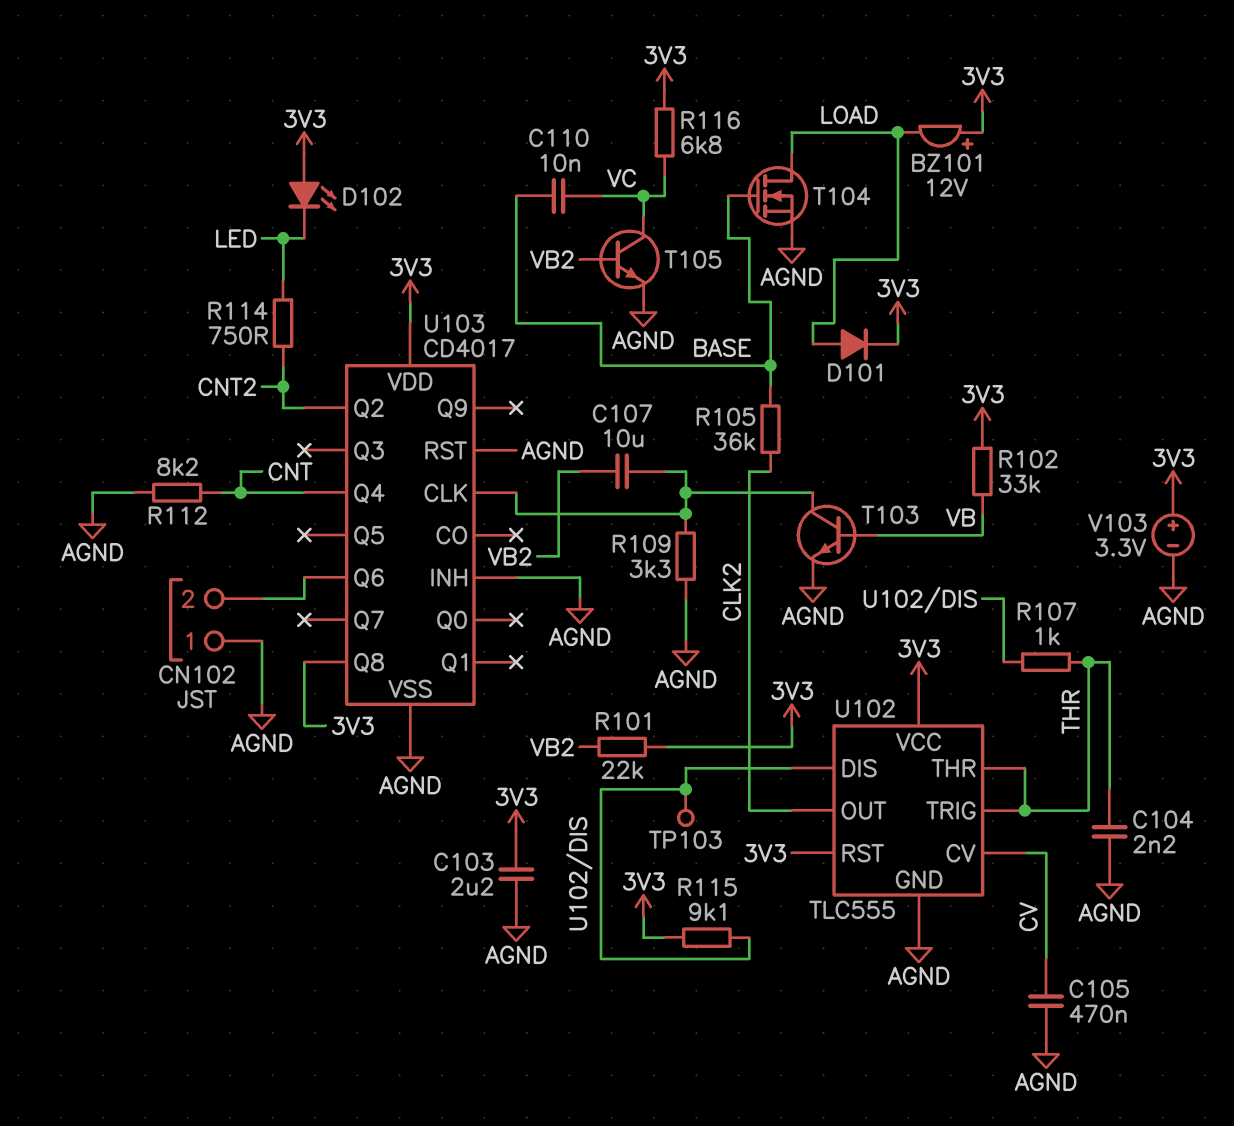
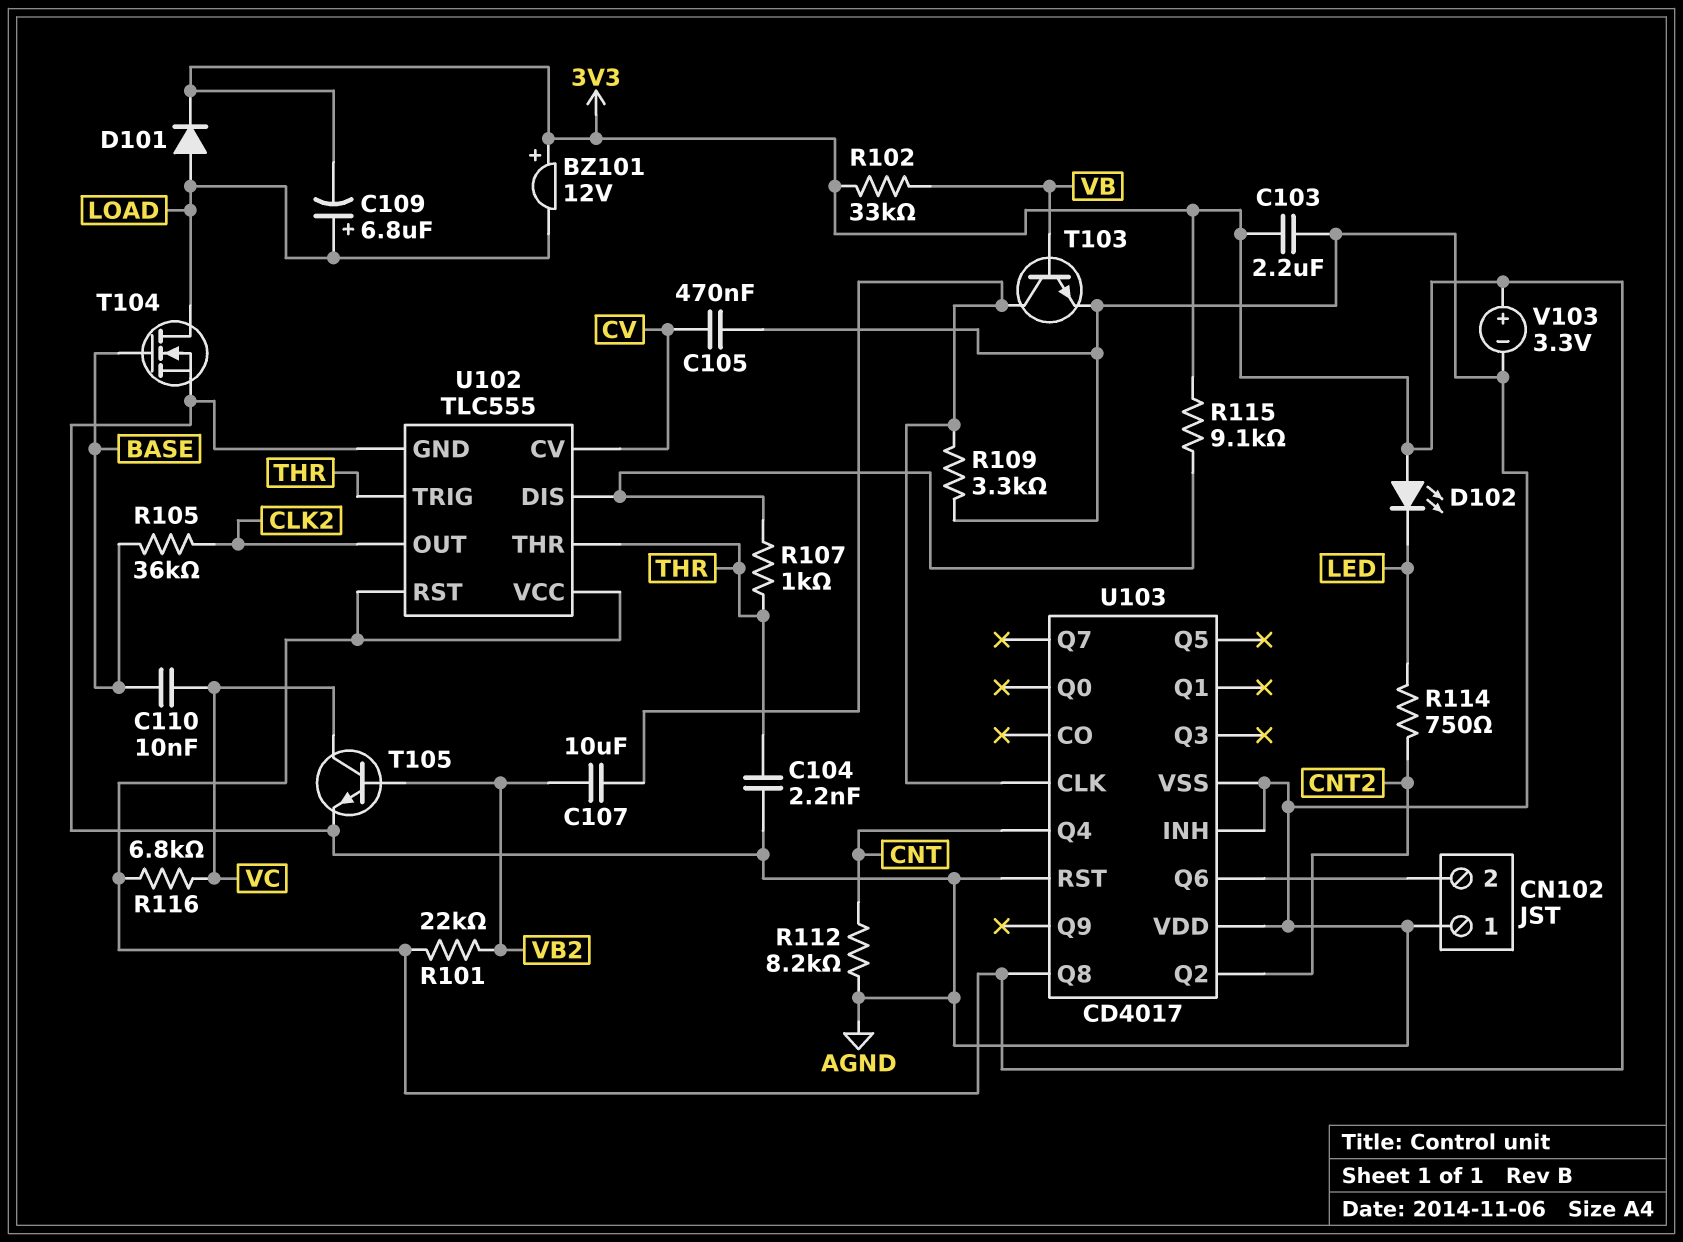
C109: none -> 6.8uF (plus LOAD, minus 3V3)
TP103: test point (U102/DIS) -> none
U103 pin VDD: 3V3 -> AGND

